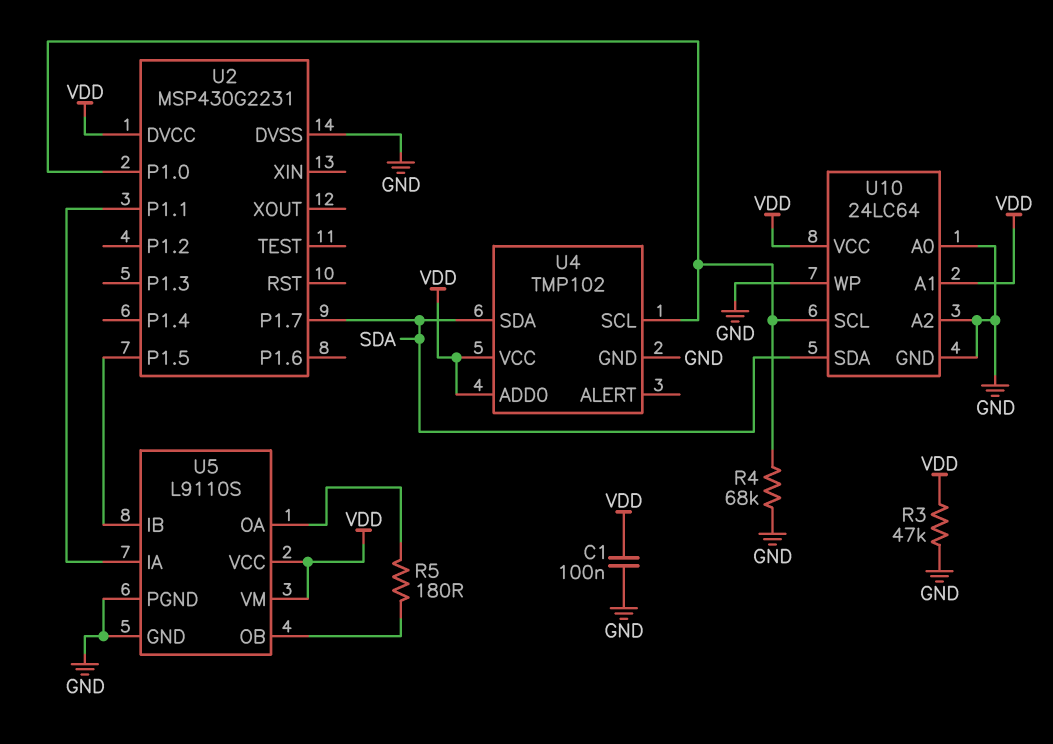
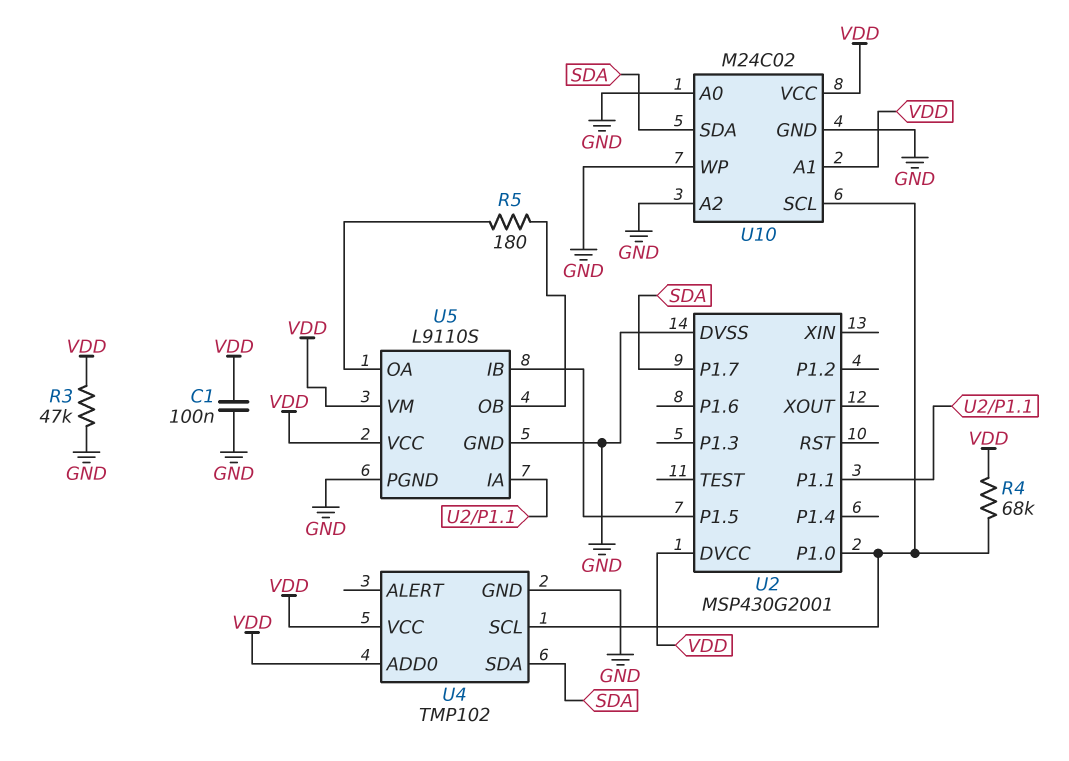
R4: 68k (GND, U2/P1.0) -> 68k (U2/P1.0, VDD)
U2: MSP430G2231 -> MSP430G2001
U10: 24LC64 -> M24C02

